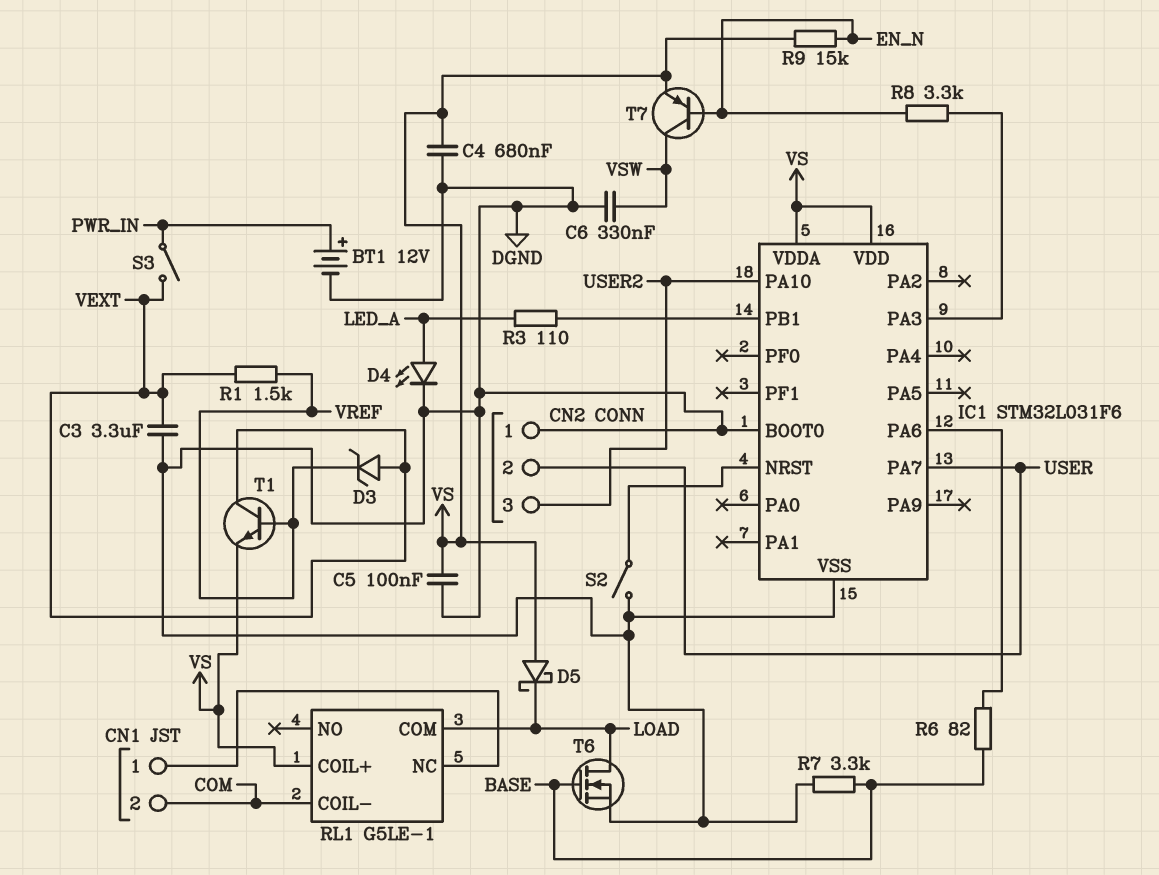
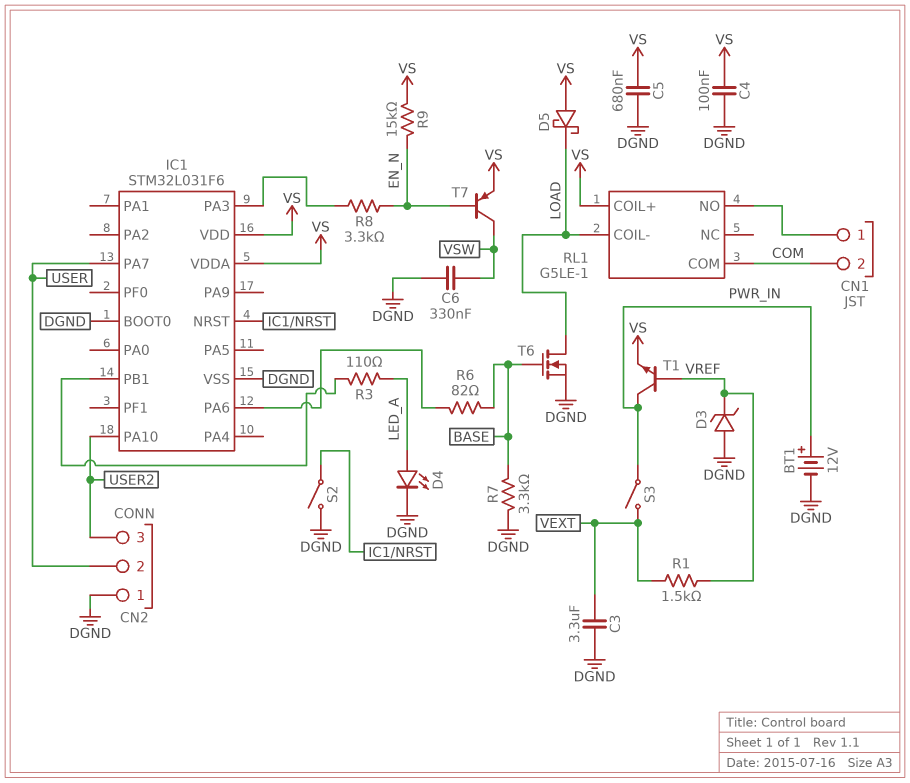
C4: 680nF (DGND, VS) -> 100nF (DGND, VS)
C5: 100nF (DGND, VS) -> 680nF (DGND, VS)
D3: zener (A VEXT, K VREF) -> zener (A DGND, K VREF)
RL1 pin COIL-: COM -> LOAD
RL1 pin COM: LOAD -> COM
RL1 pin NC: CN1/1 -> none
RL1 pin NO: none -> CN1/1
T1: NPN (B VREF, C VEXT, E VS) -> NPN (B VREF, C PWR_IN, E VS)

